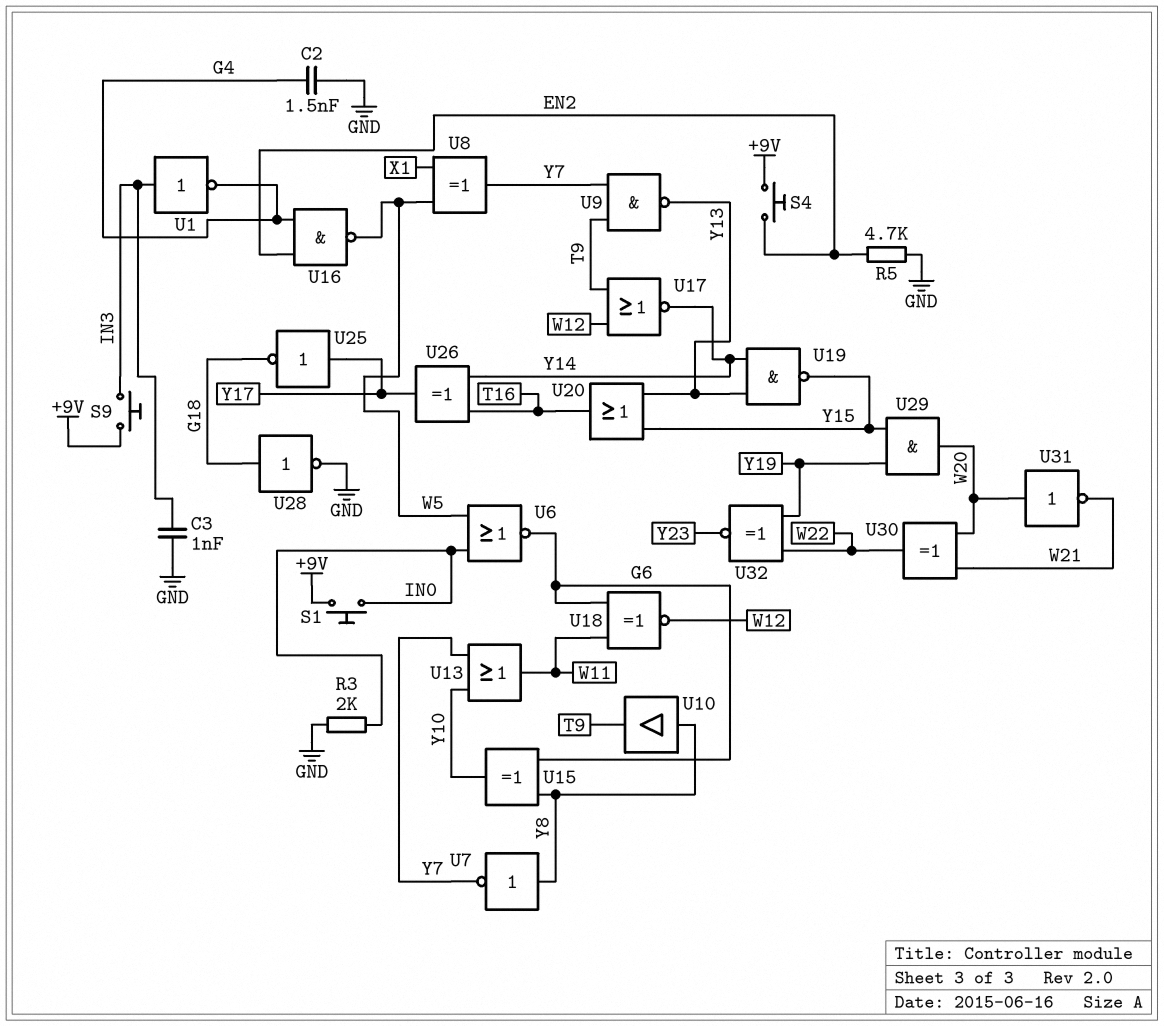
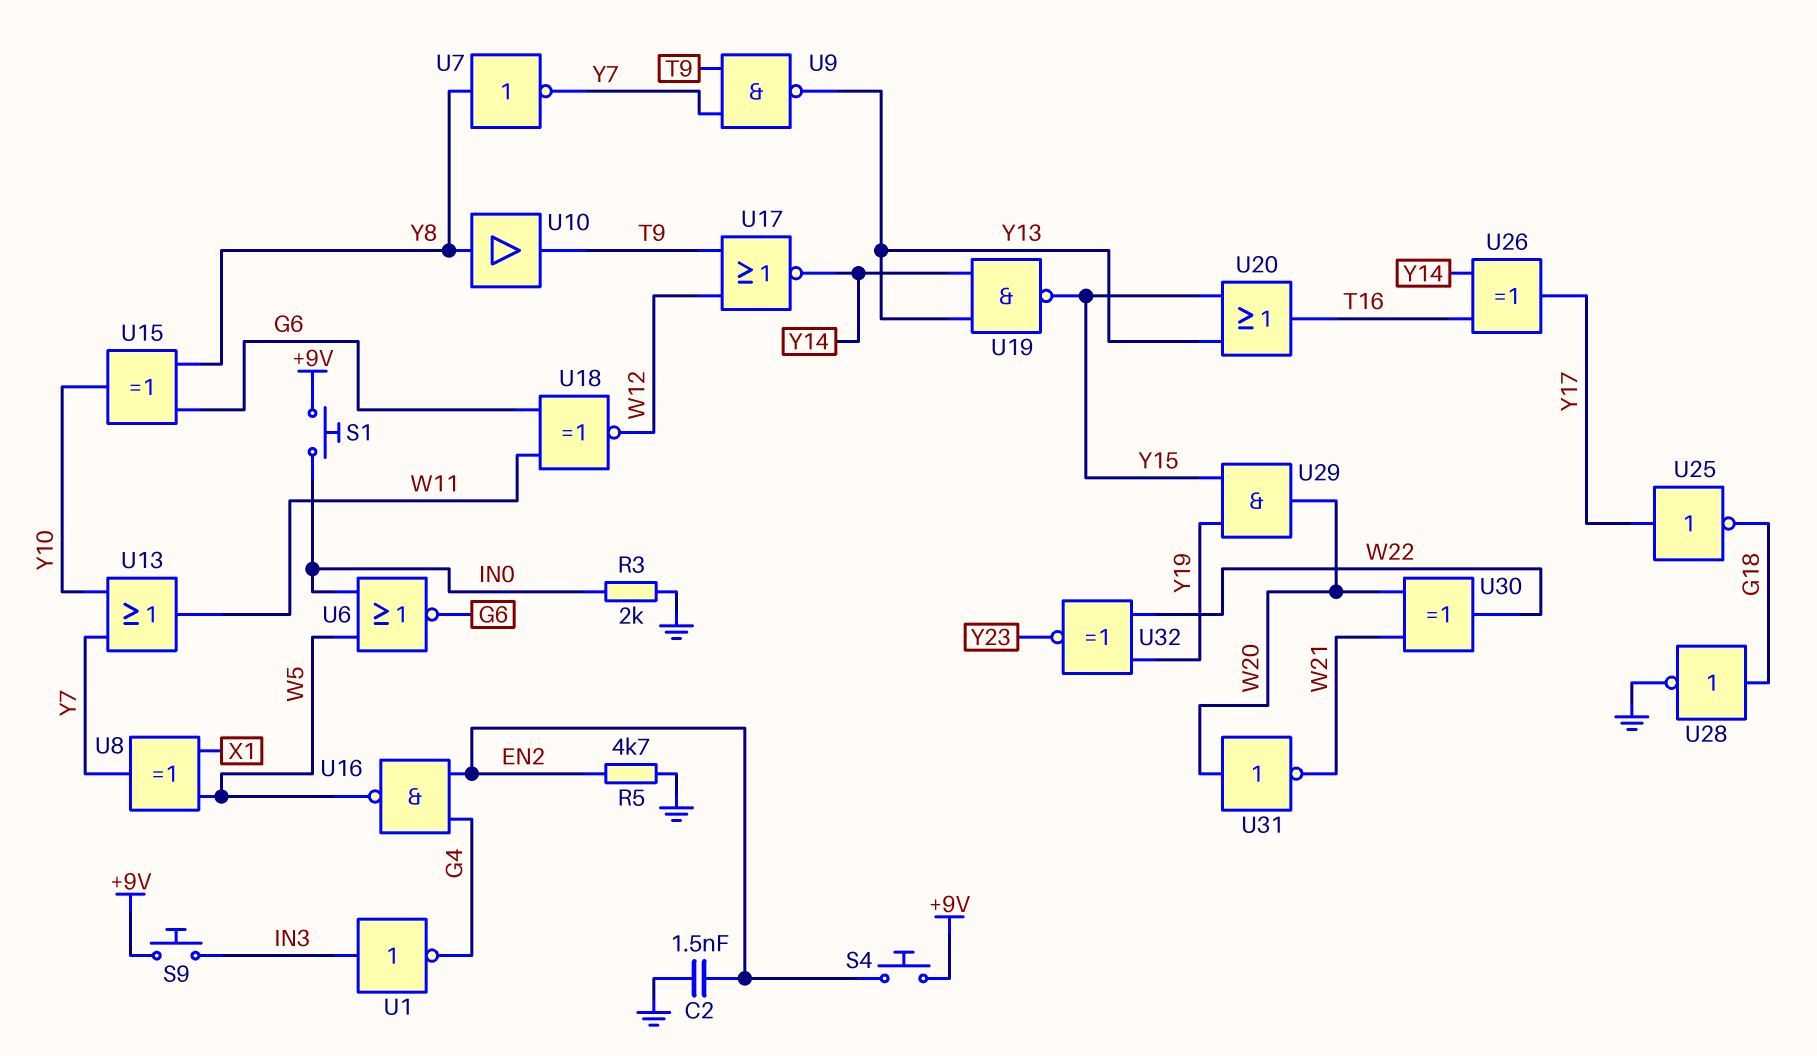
C2: 1.5nF (G4, GND) -> 1.5nF (EN2, GND)
C3: 1nF (GND, IN3) -> none

